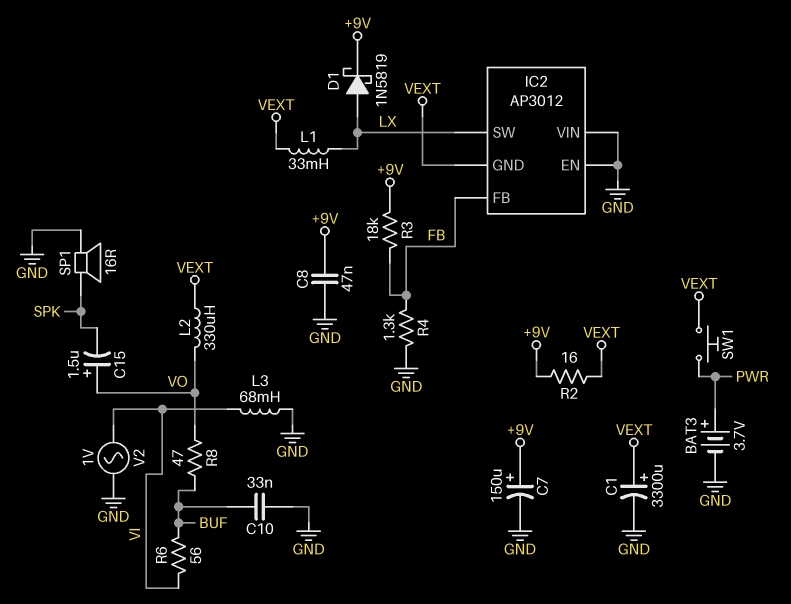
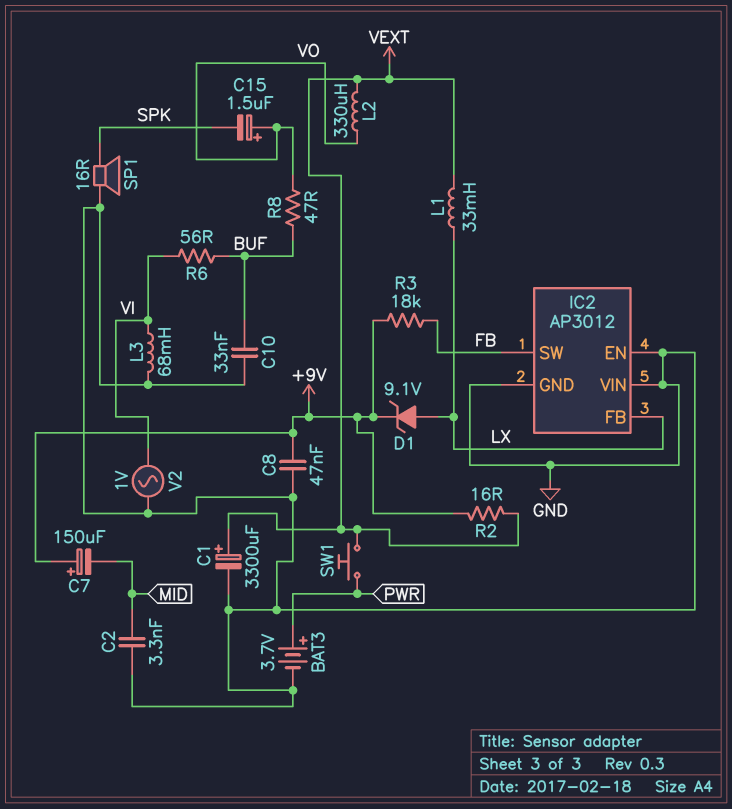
C2: none -> 3.3nF (GND, MID)
C7: 150uF (plus +9V, minus GND) -> 150uF (plus +9V, minus MID)
D1: schottky 1N5819 (A LX, K +9V) -> zener 9.1V (A LX, K +9V)
IC2 pin FB: FB -> LX
IC2 pin GND: VEXT -> GND
IC2 pin SW: LX -> FB
R4: 1.3k (FB, GND) -> none

